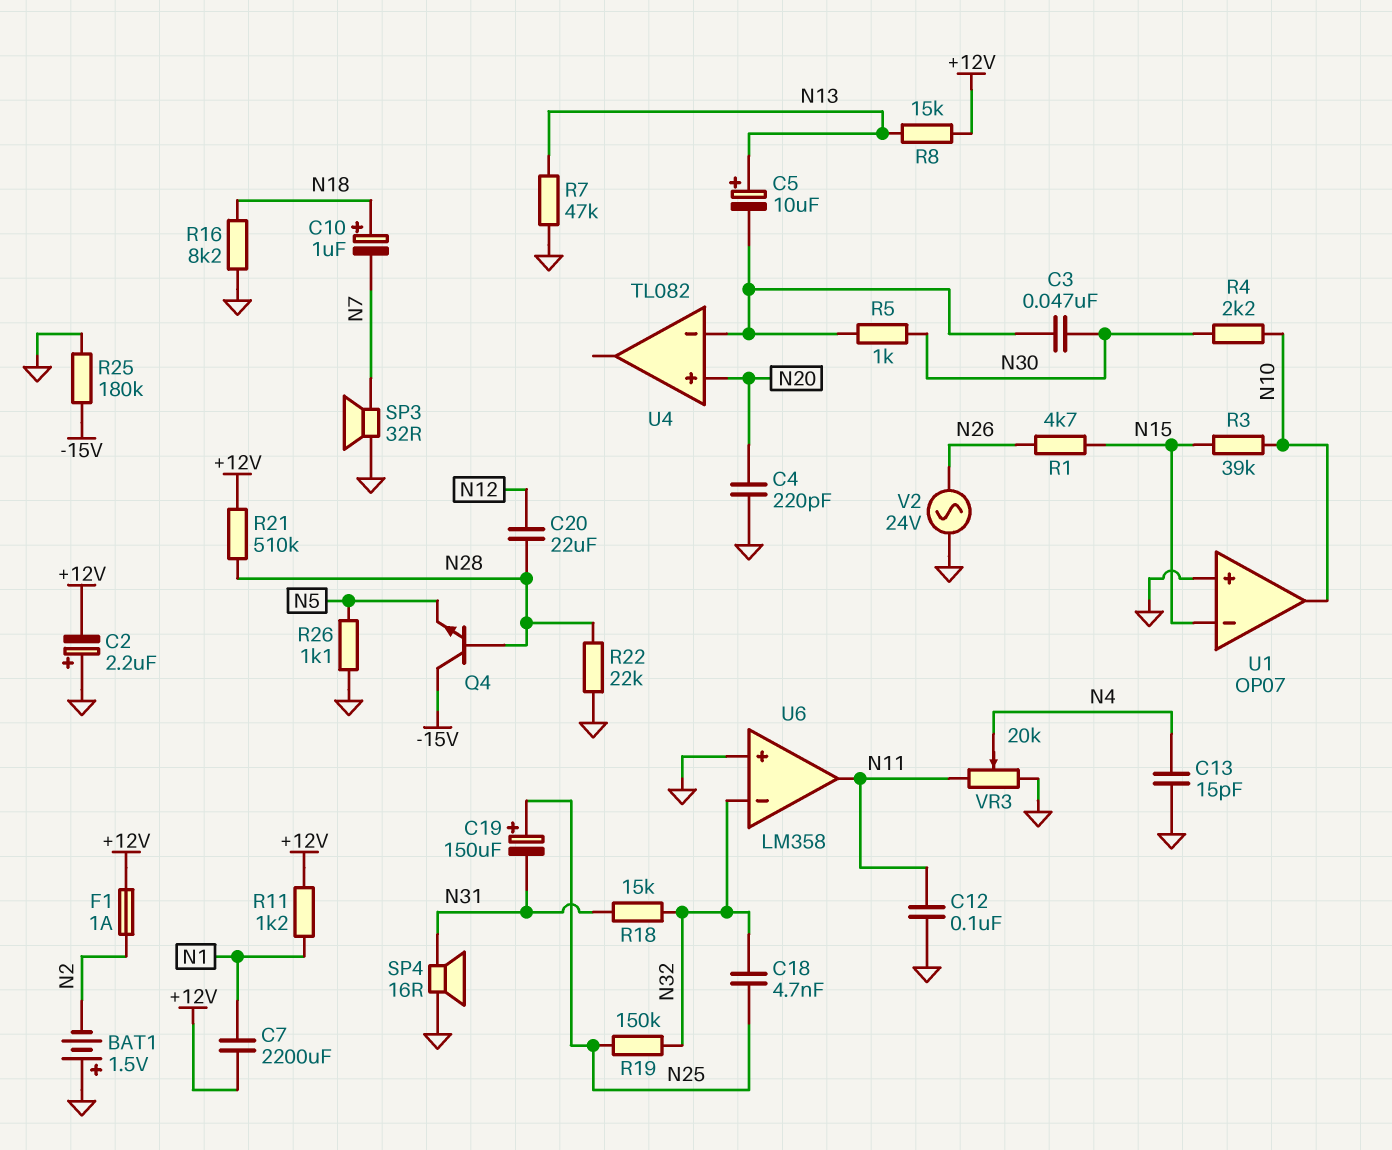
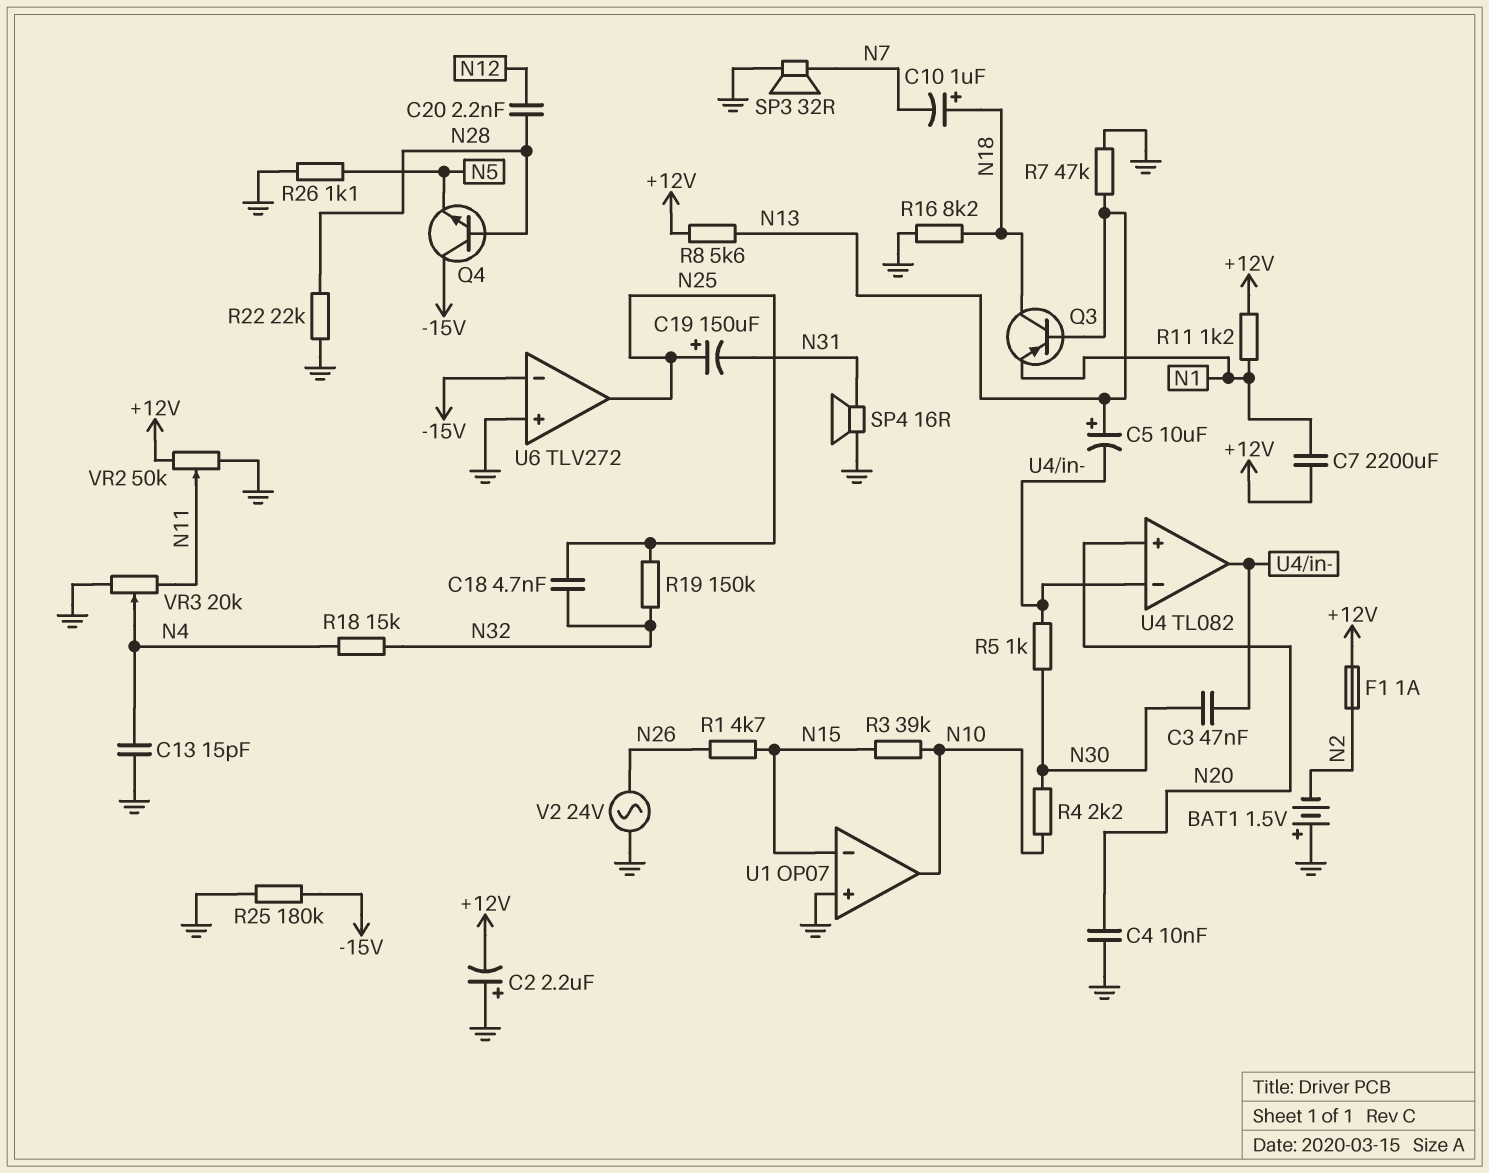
C4: 220pF (GND, N20) -> 10nF (GND, N20)
C12: 100nF (GND, N11) -> none
C20: 22uF (N12, N28) -> 2.2nF (N12, N28)
Q3: none -> PNP (B N13, C N18, E N1)
R8: 15k (+12V, N13) -> 5.6k (+12V, N13)
R18: 15k (N31, N32) -> 15k (N4, N32)
R21: 510k (+12V, N28) -> none
U4 pin out: none -> U4/in-
U6: LM358 -> TLV272
U6 pin in-: N32 -> -15V
U6 pin out: N11 -> N25
VR2: none -> 50k (+12V, GND, wiper N11)

